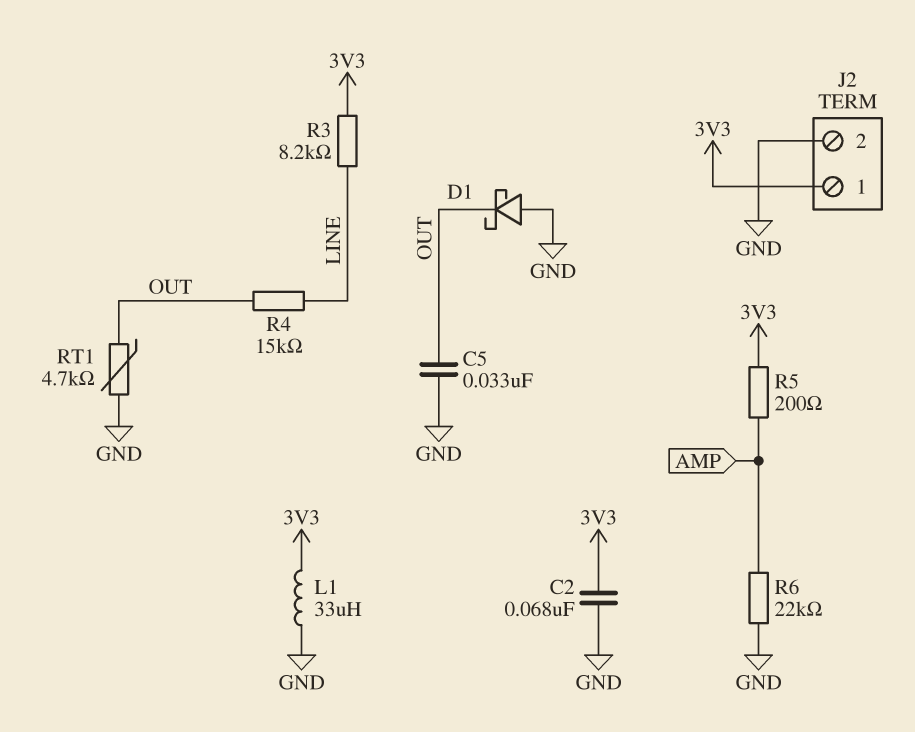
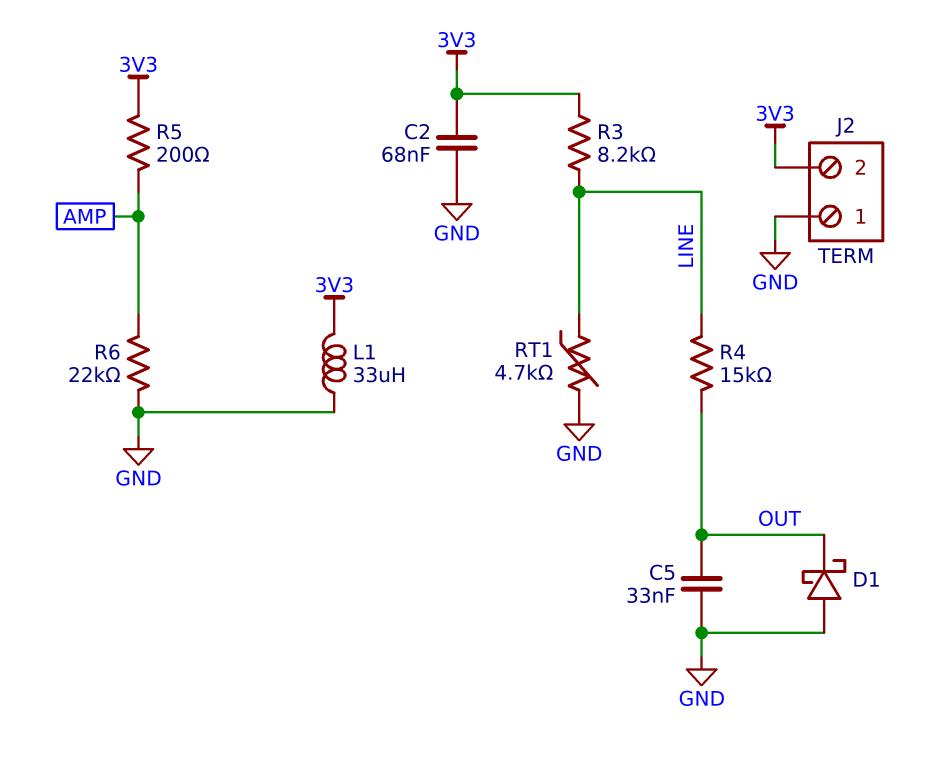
J2 pin 1: 3V3 -> GND
J2 pin 2: GND -> 3V3
RT1: 4.7k (GND, OUT) -> 4.7k (GND, LINE)

